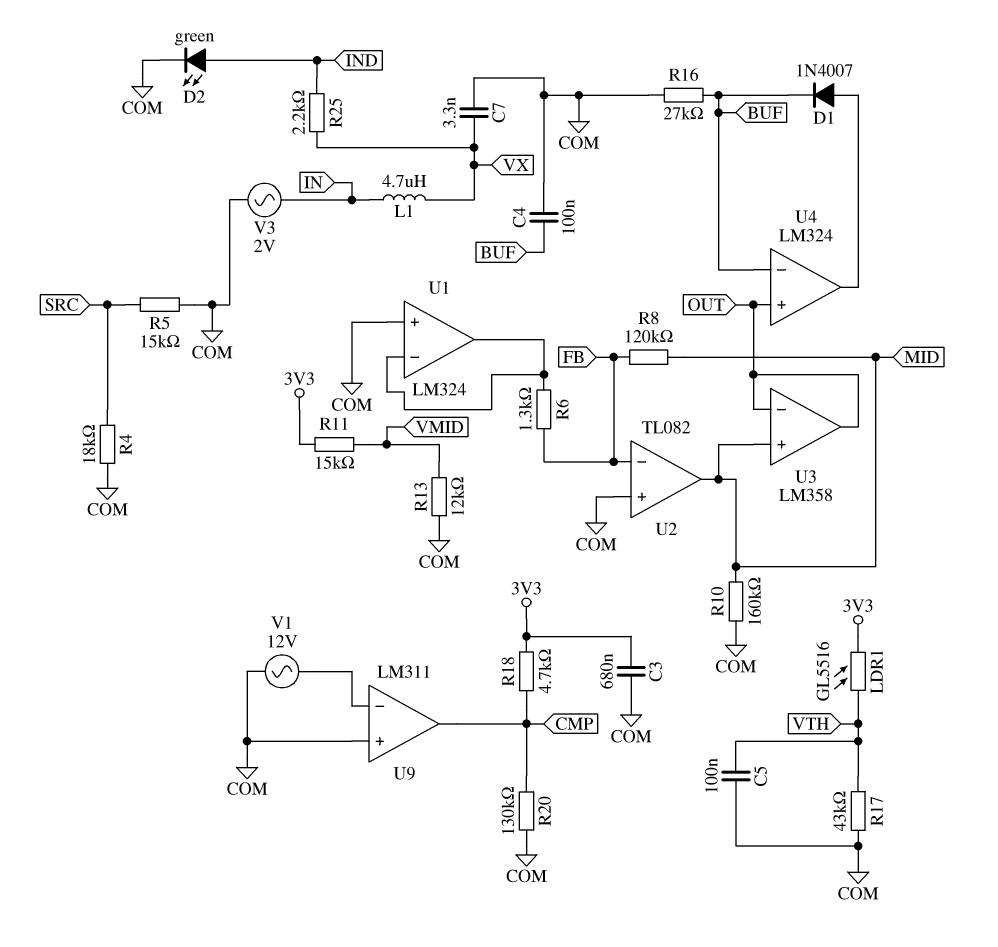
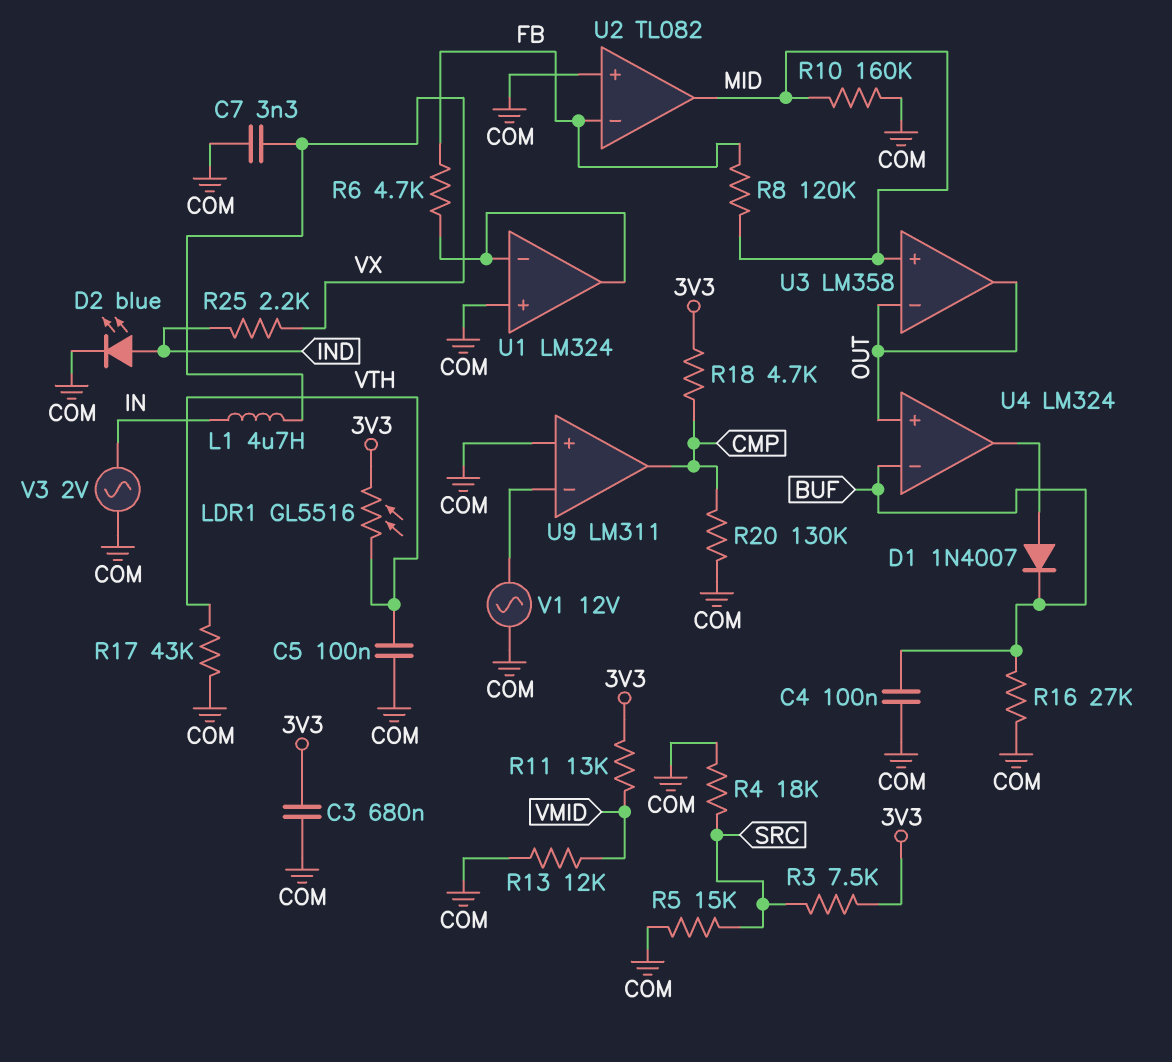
D2: LED green (A IND, K COM) -> LED blue (A IND, K COM)
R3: none -> 7.5k (3V3, SRC)
R6: 1.3k (FB, U1/in-) -> 4.7k (FB, U1/in-)
R11: 15k (3V3, VMID) -> 13k (3V3, VMID)

